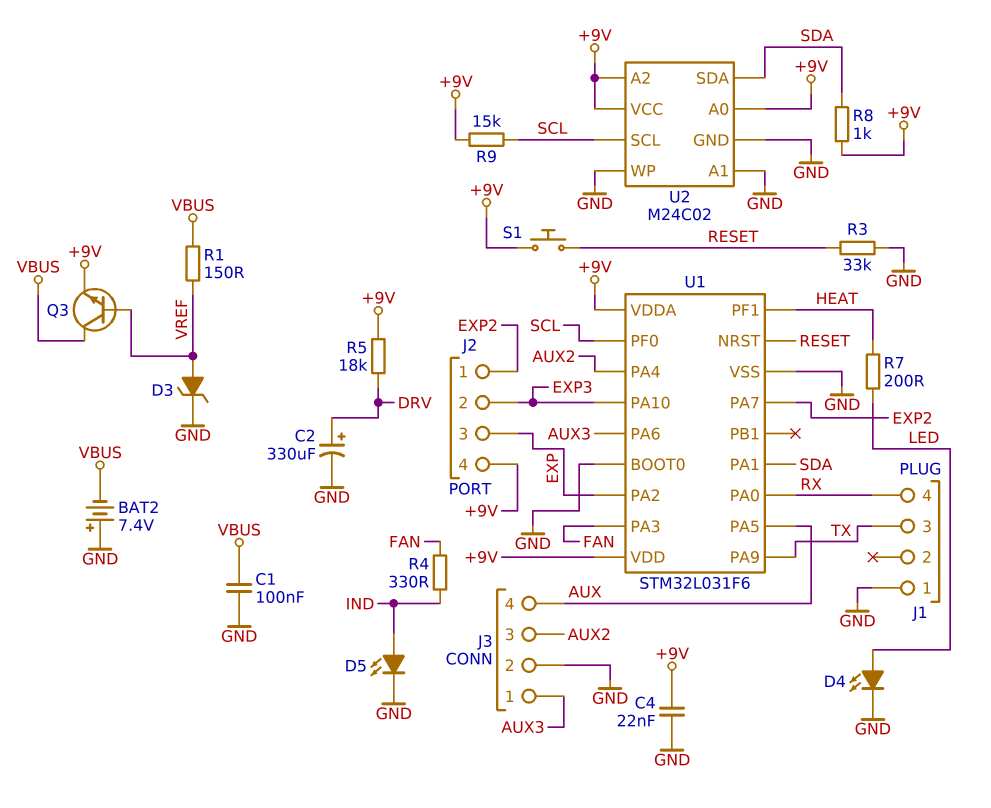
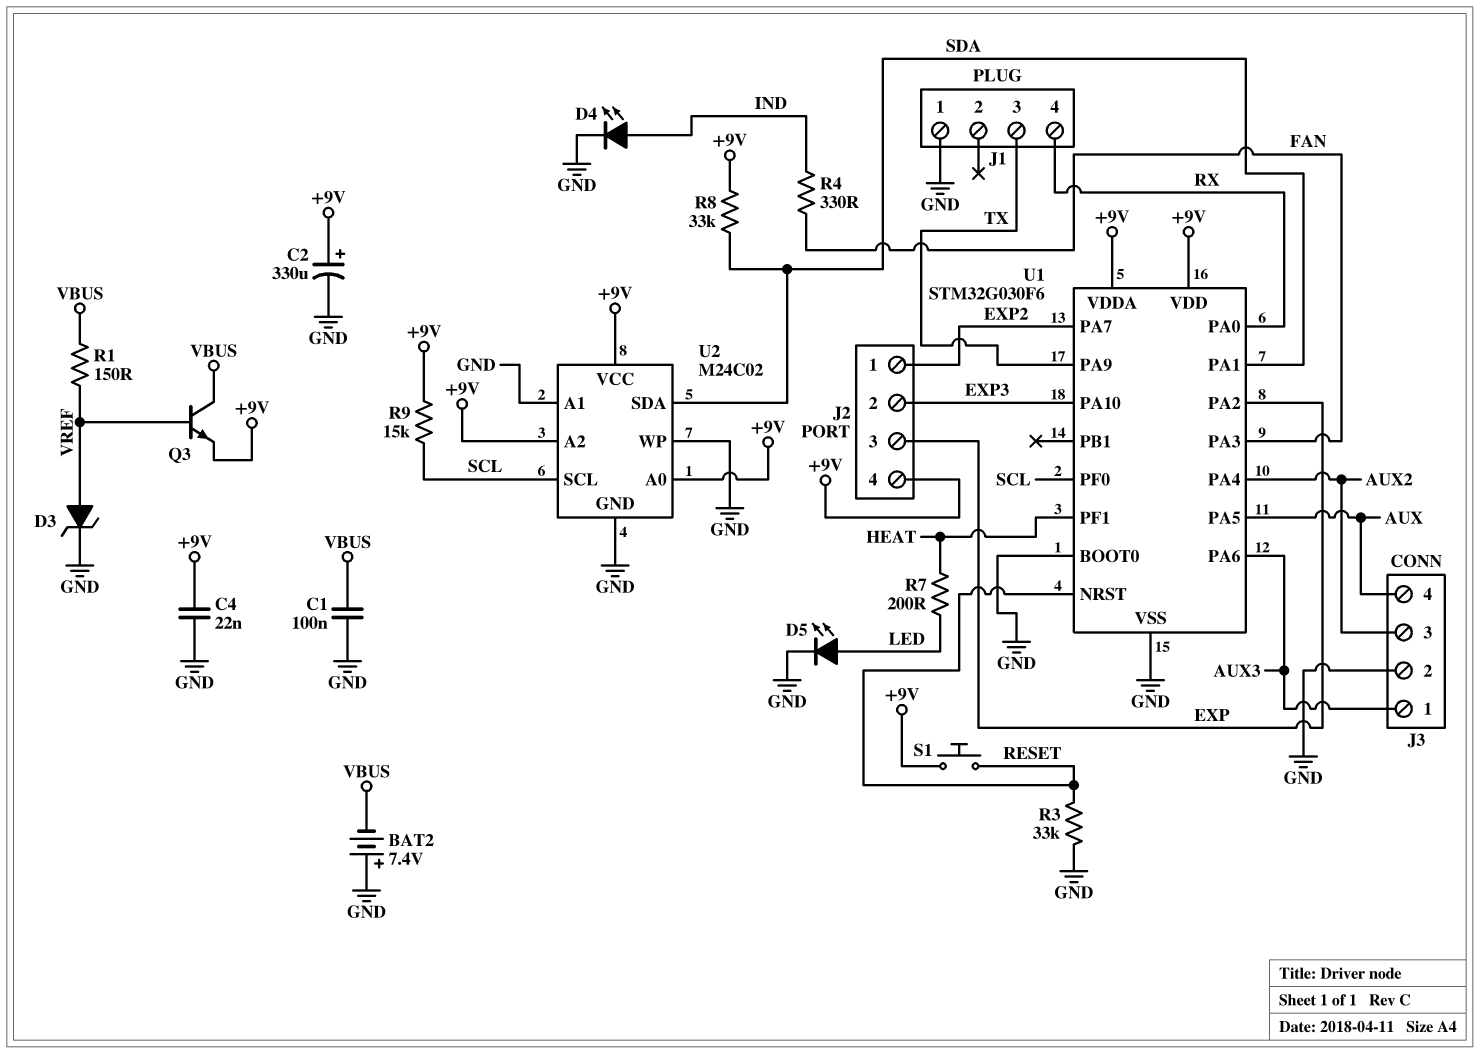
C2: 330uF (plus DRV, minus GND) -> 330uF (plus +9V, minus GND)
D4: LED (A LED, K GND) -> LED (A IND, K GND)
D5: LED (A IND, K GND) -> LED (A LED, K GND)
R5: 18k (+9V, DRV) -> none
R8: 1k (+9V, SDA) -> 33k (+9V, SDA)
U1: STM32L031F6 -> STM32G030F6

